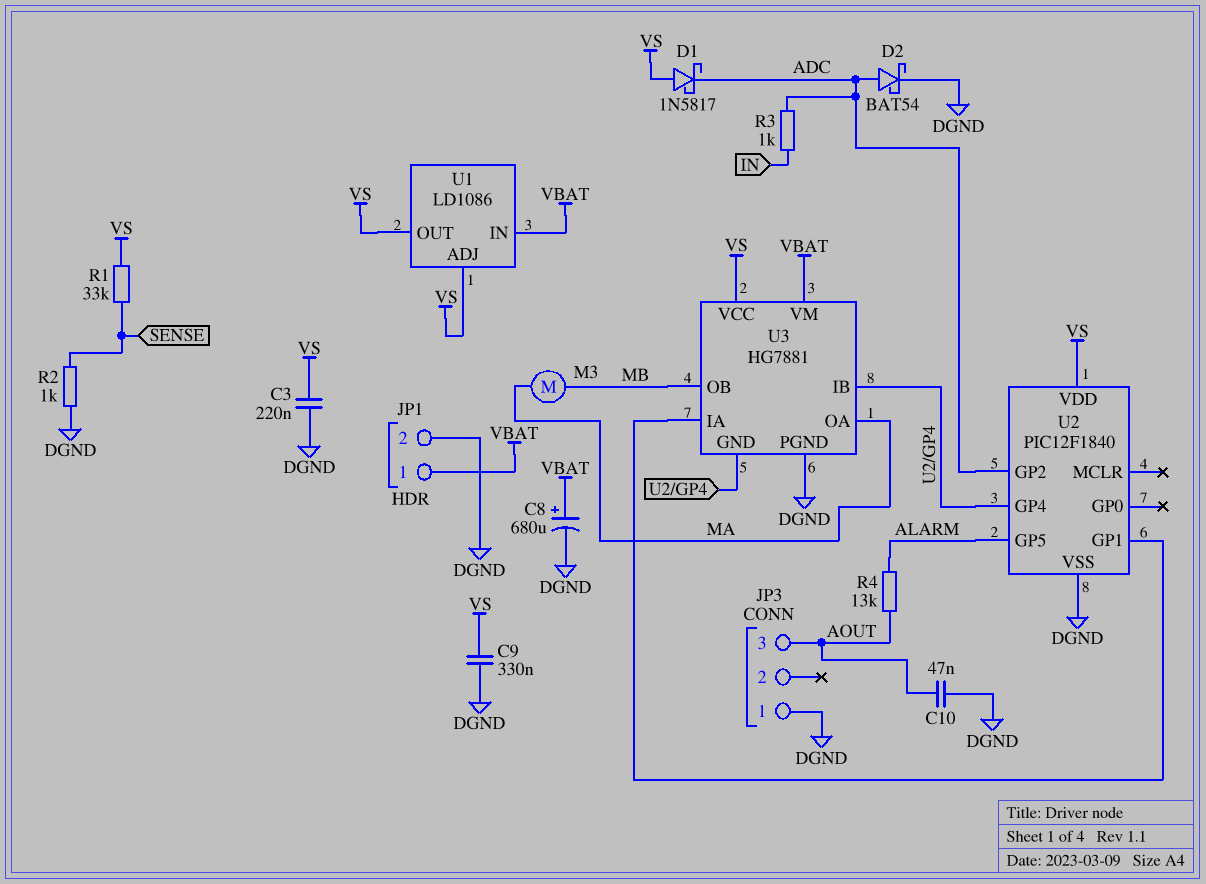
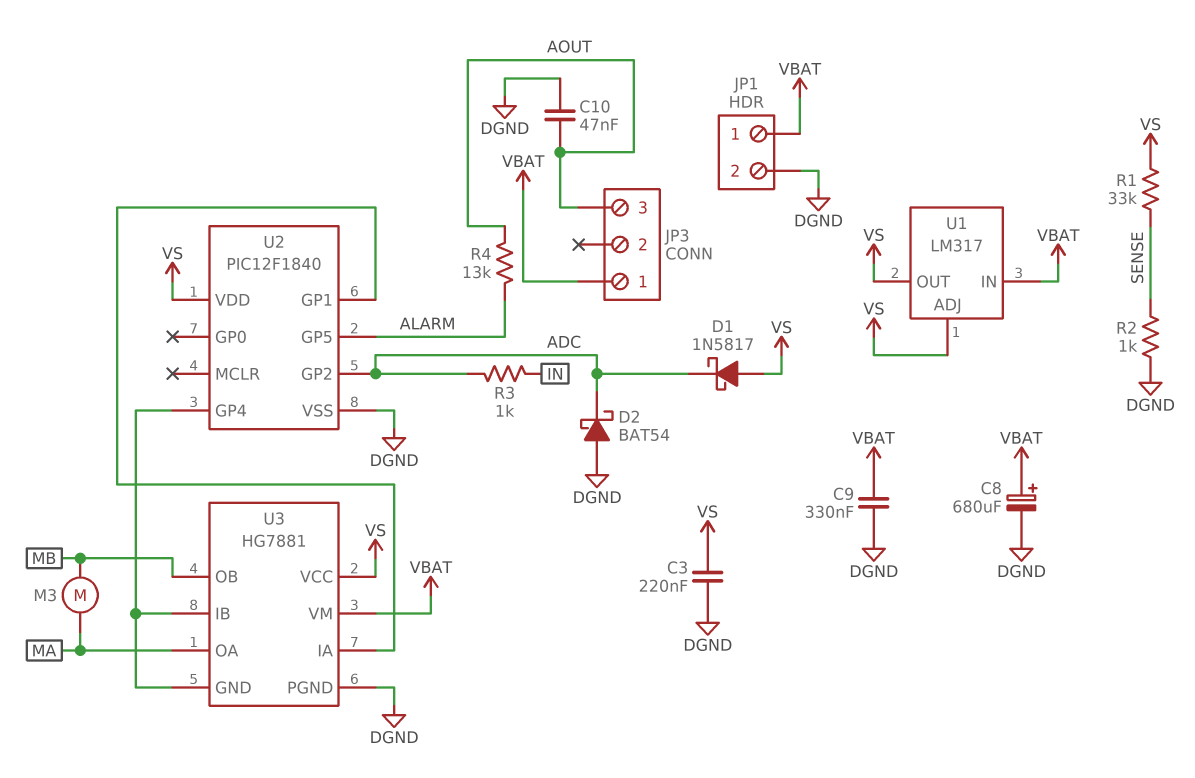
C9: 330nF (DGND, VS) -> 330nF (DGND, VBAT)
D2: schottky BAT54 (A ADC, K DGND) -> schottky BAT54 (A DGND, K ADC)
JP3 pin 1: DGND -> VBAT
U1: LD1086 -> LM317

